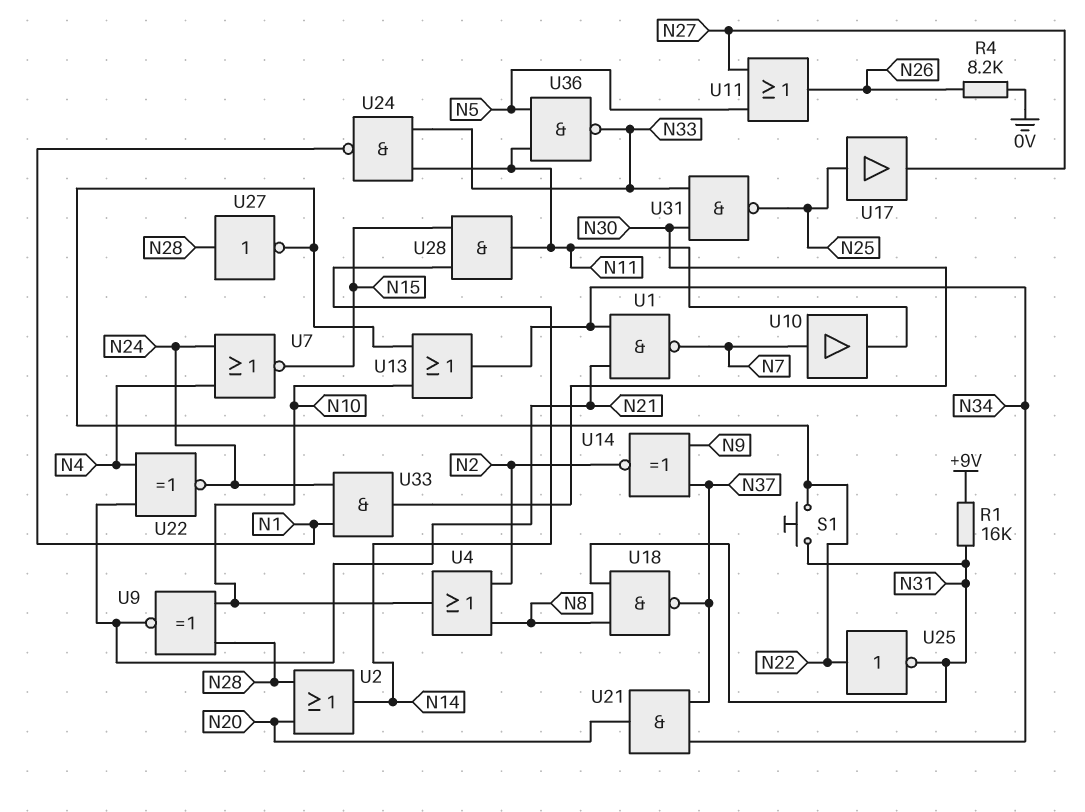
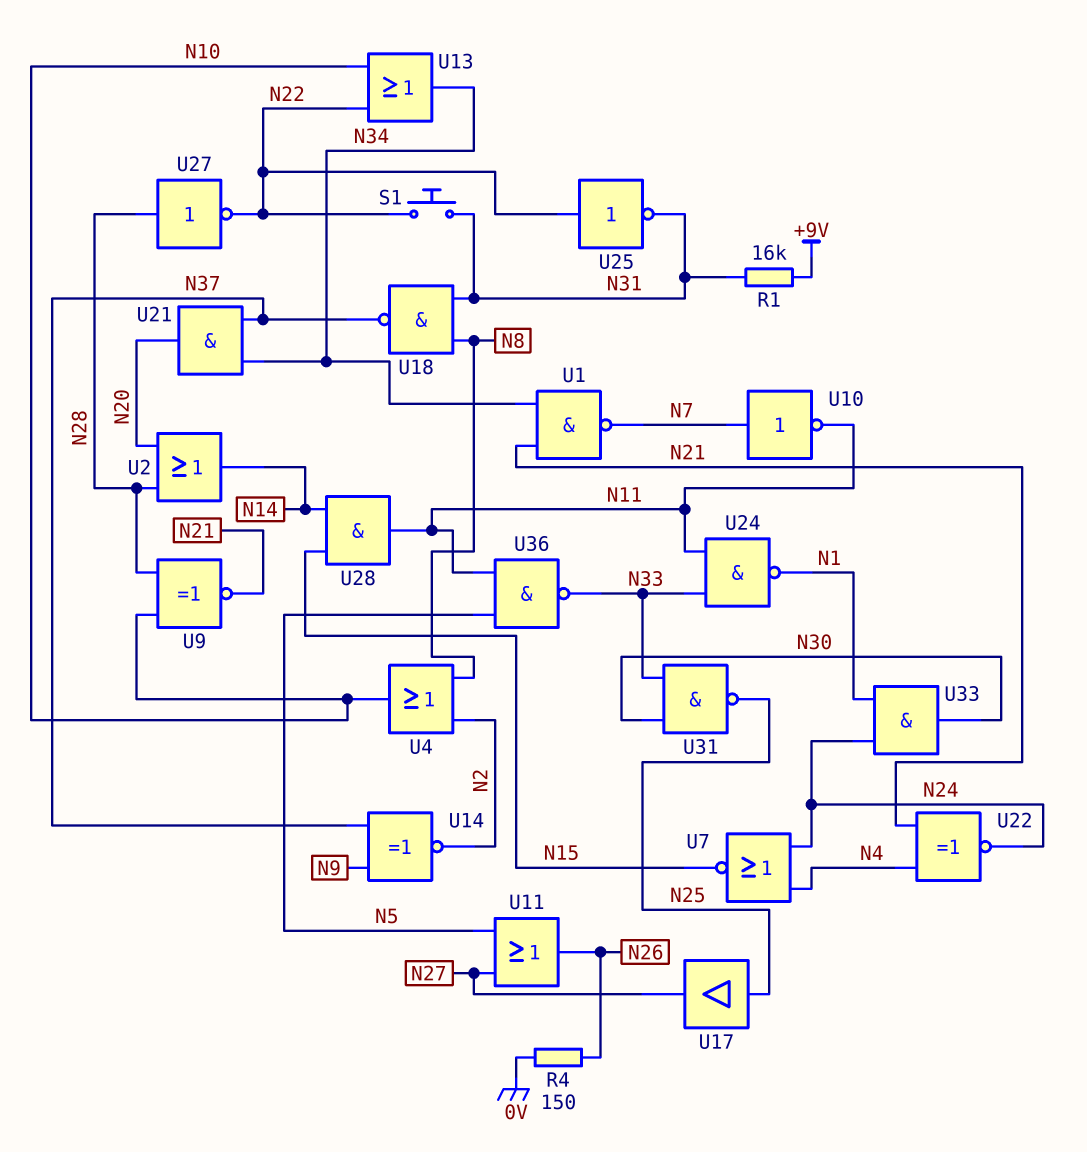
R4: 8.2k (0V, N26) -> 150 (0V, N26)
U10: buffer (in N7, out N11) -> NOT (in N7, out N11)

